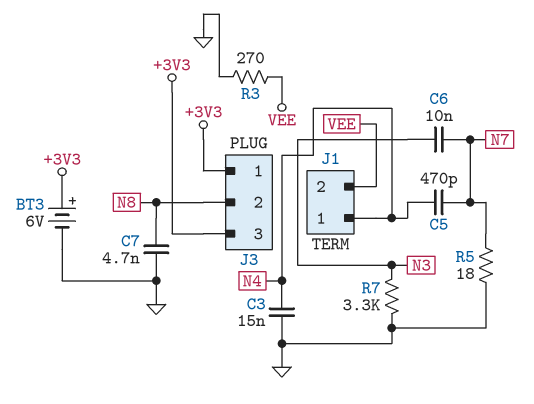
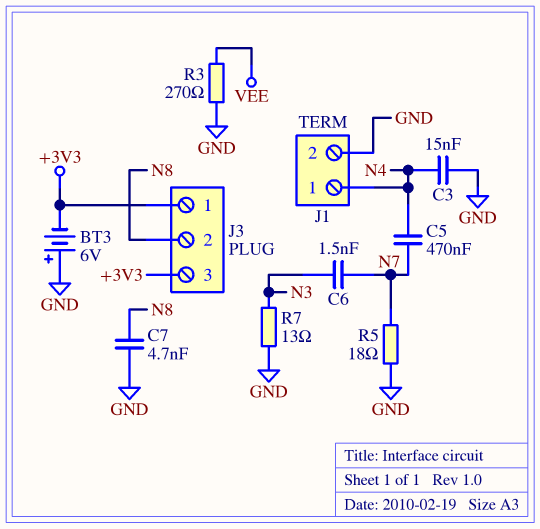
BT3: 6V (plus +3V3, minus GND) -> 6V (plus GND, minus +3V3)
C5: 470pF (N4, N7) -> 470nF (N4, N7)
C6: 10nF (N3, N7) -> 1.5nF (N3, N7)
J1 pin 2: VEE -> GND
R7: 3.3k (GND, N3) -> 13 (GND, N3)

